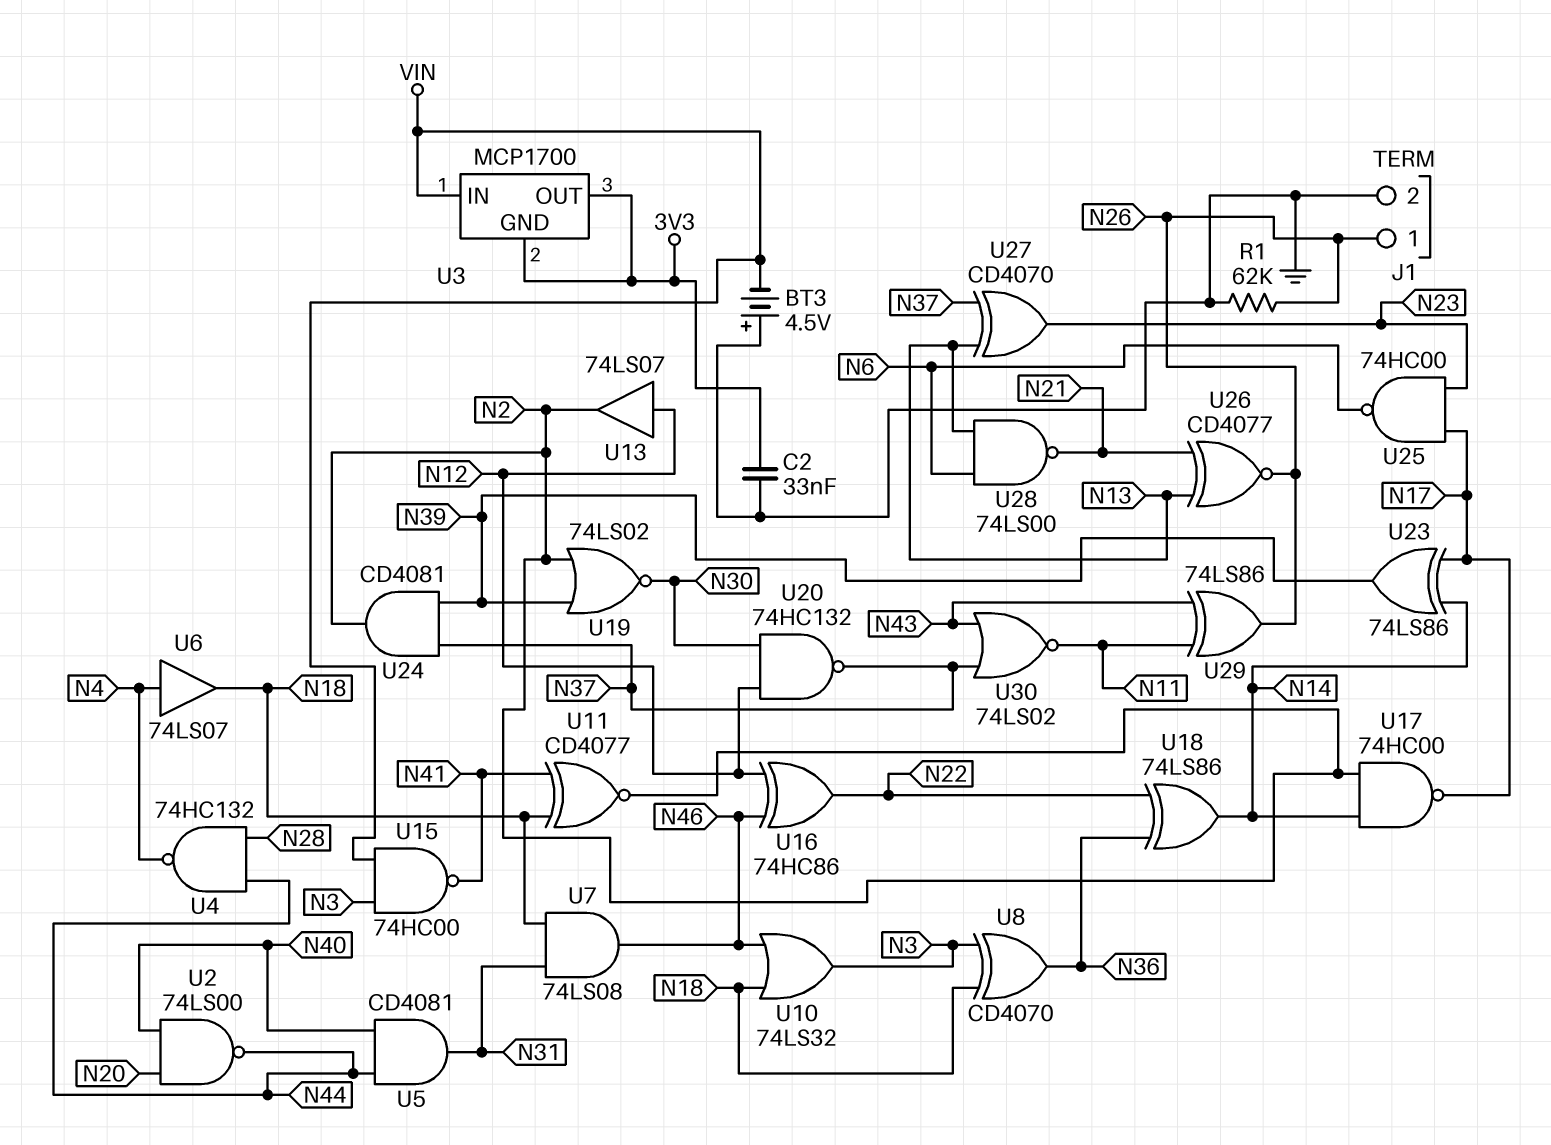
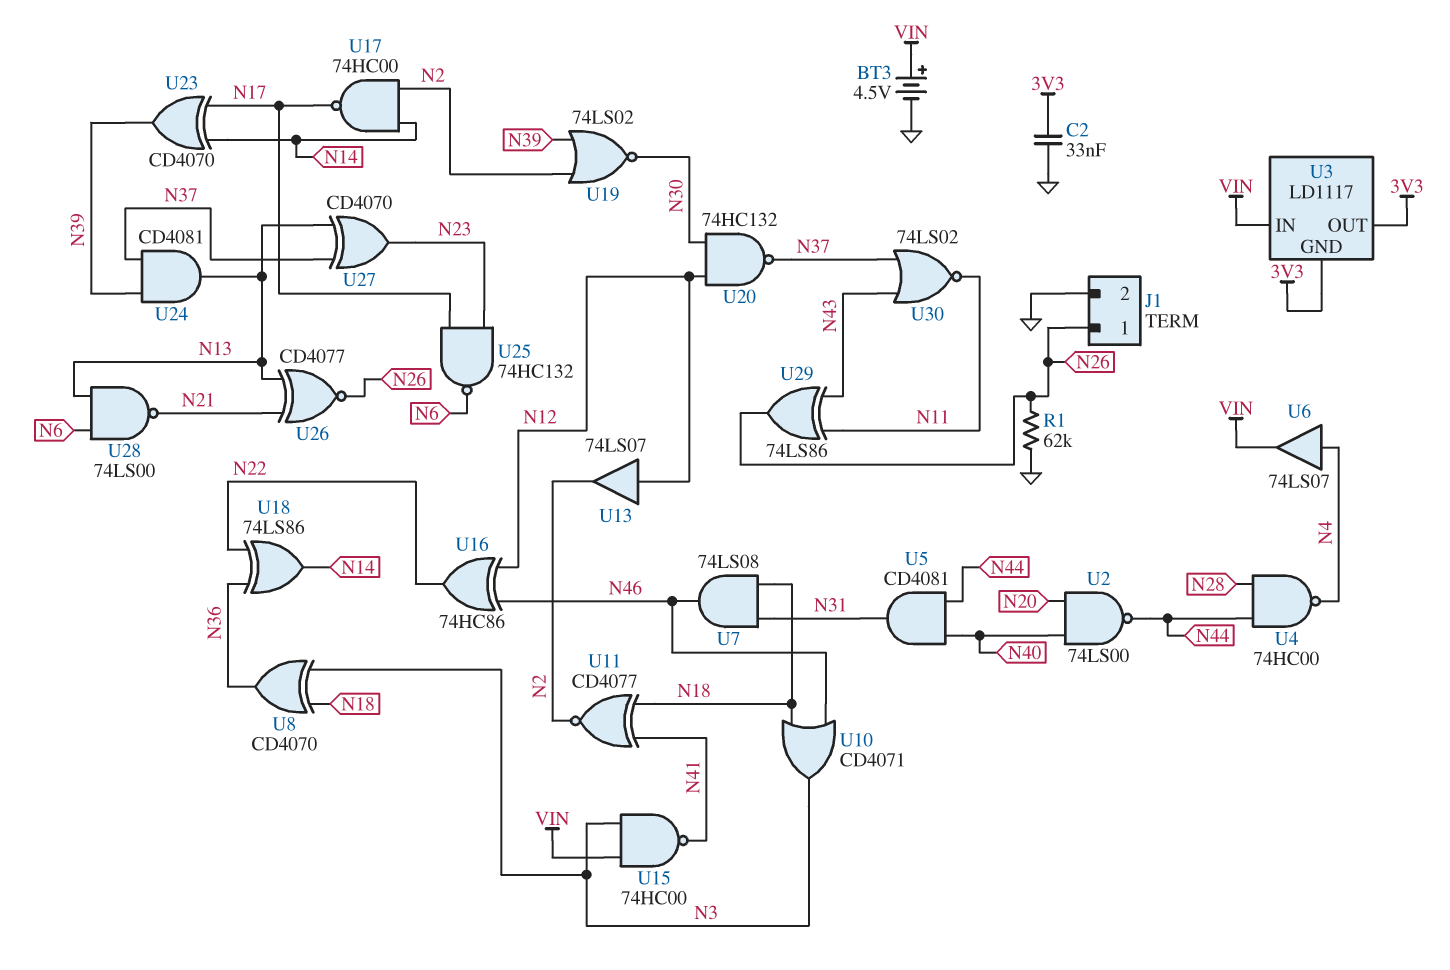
BT3: 4.5V (plus GND, minus VIN) -> 4.5V (plus VIN, minus GND)
U3: MCP1700 -> LD1117
U4: NAND 74HC132 (in N28, in N44, out N4) -> NAND 74HC00 (in N28, in N44, out N4)
U6: buffer 74LS07 (in N4, out N18) -> buffer 74LS07 (in N4, out VIN)
U10: OR 74LS32 (in N18, in N46, out N3) -> OR CD4071 (in N18, in N46, out N3)
U23: XOR 74LS86 (in N14, in N17, out N39) -> XOR CD4070 (in N14, in N17, out N39)
U24: AND CD4081 (in N37, in N39, out N2) -> AND CD4081 (in N37, in N39, out N13)
U25: NAND 74HC00 (in N17, in N23, out N6) -> NAND 74HC132 (in N17, in N23, out N6)

